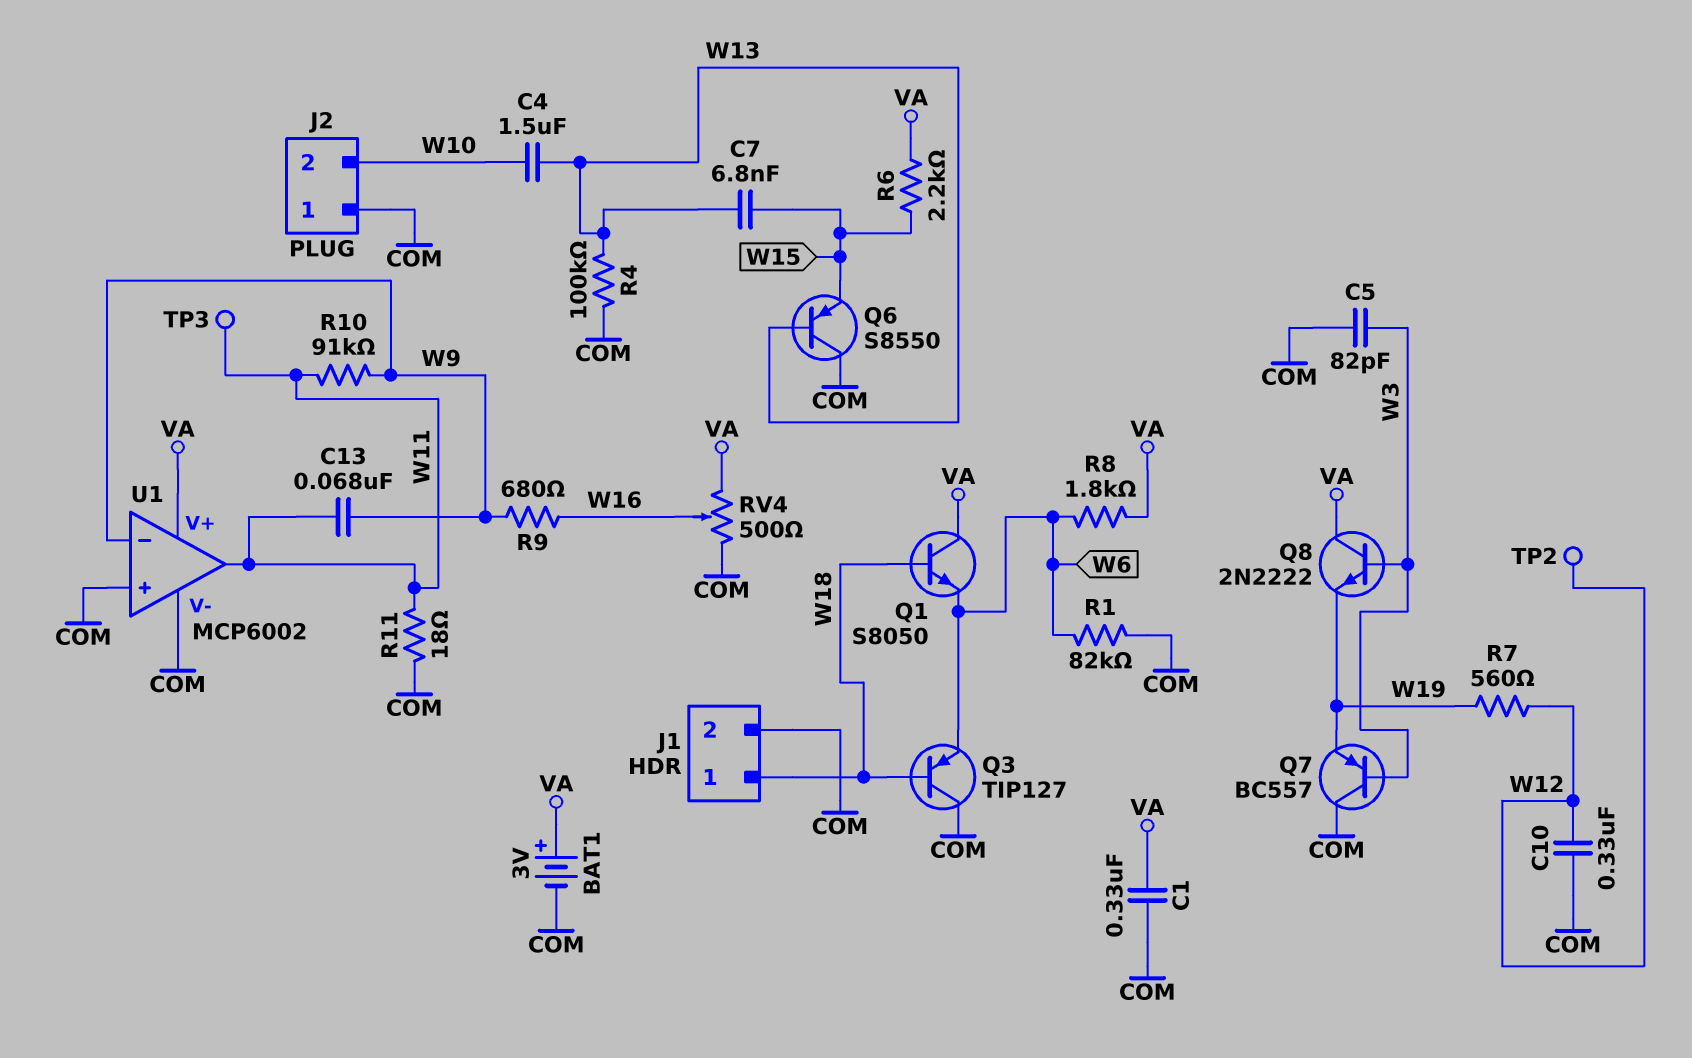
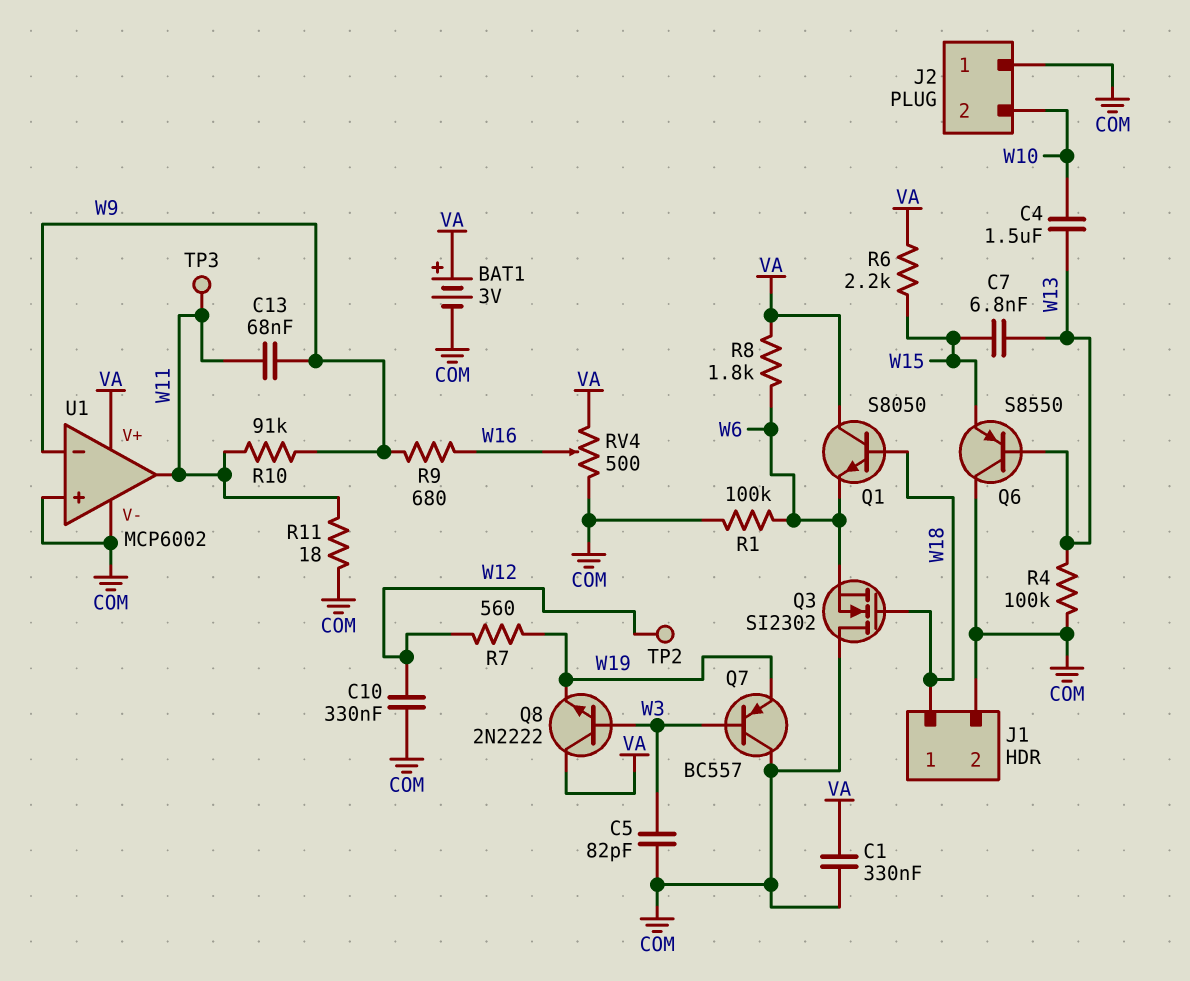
Q3: PNP TIP127 (B W18, C COM, E W6) -> NMOS SI2302 (G W18, D COM, S W6)
R1: 82k (COM, W6) -> 100k (COM, W6)

